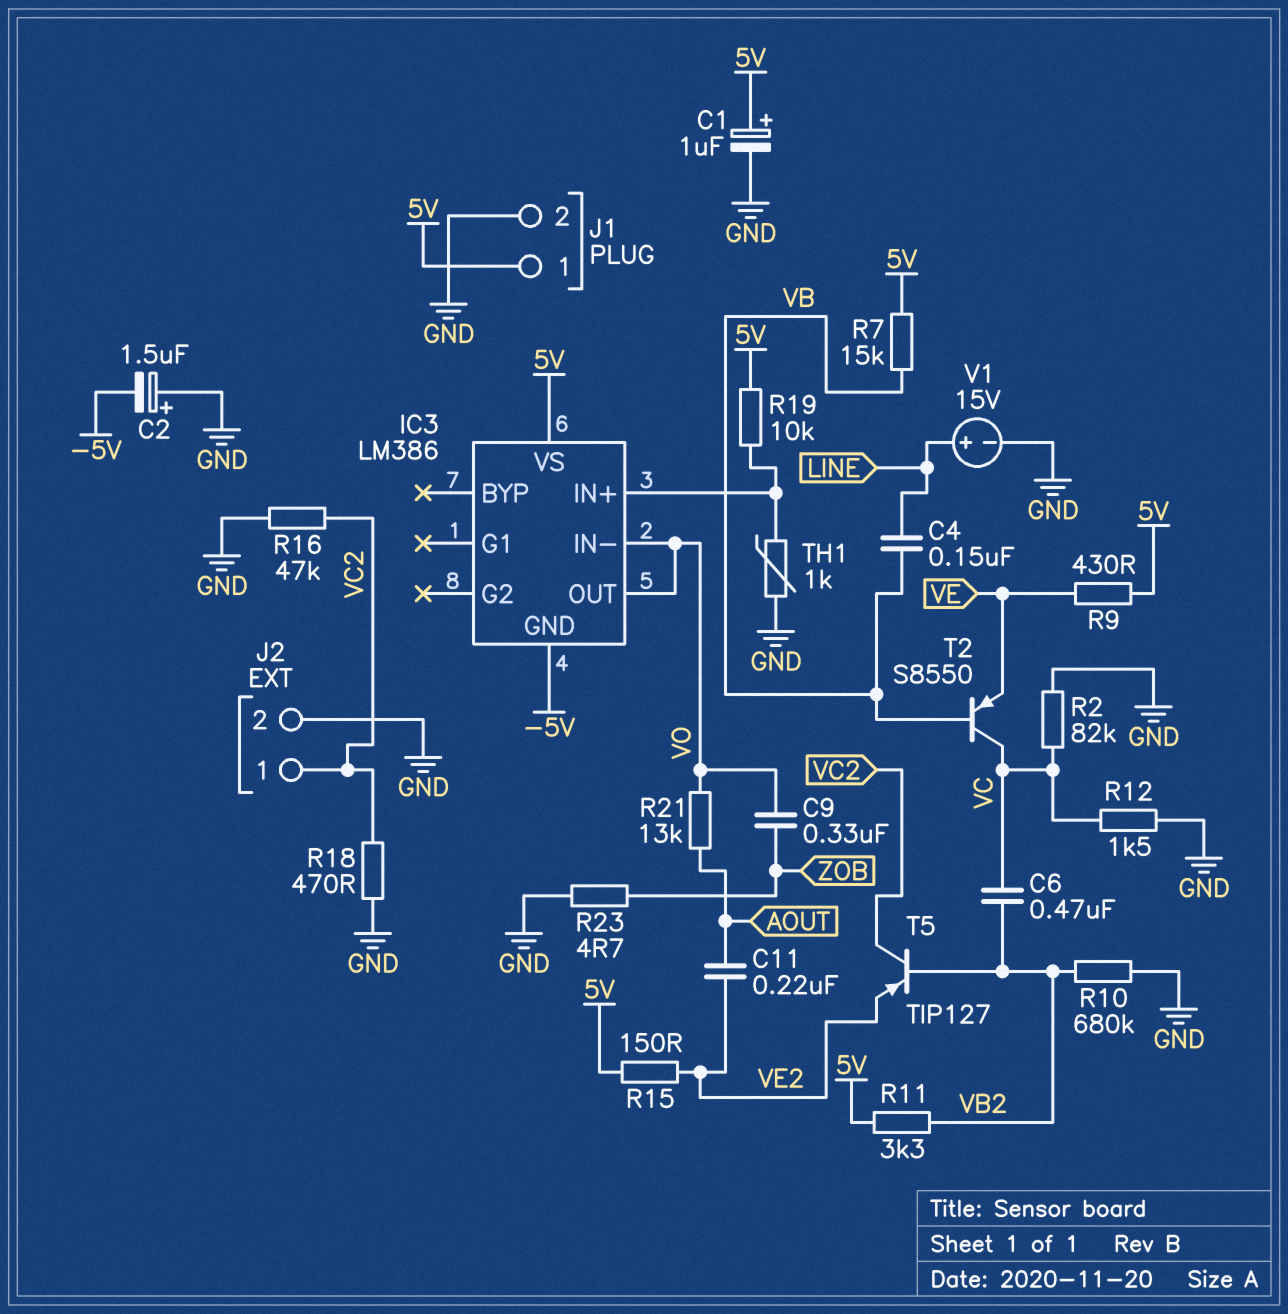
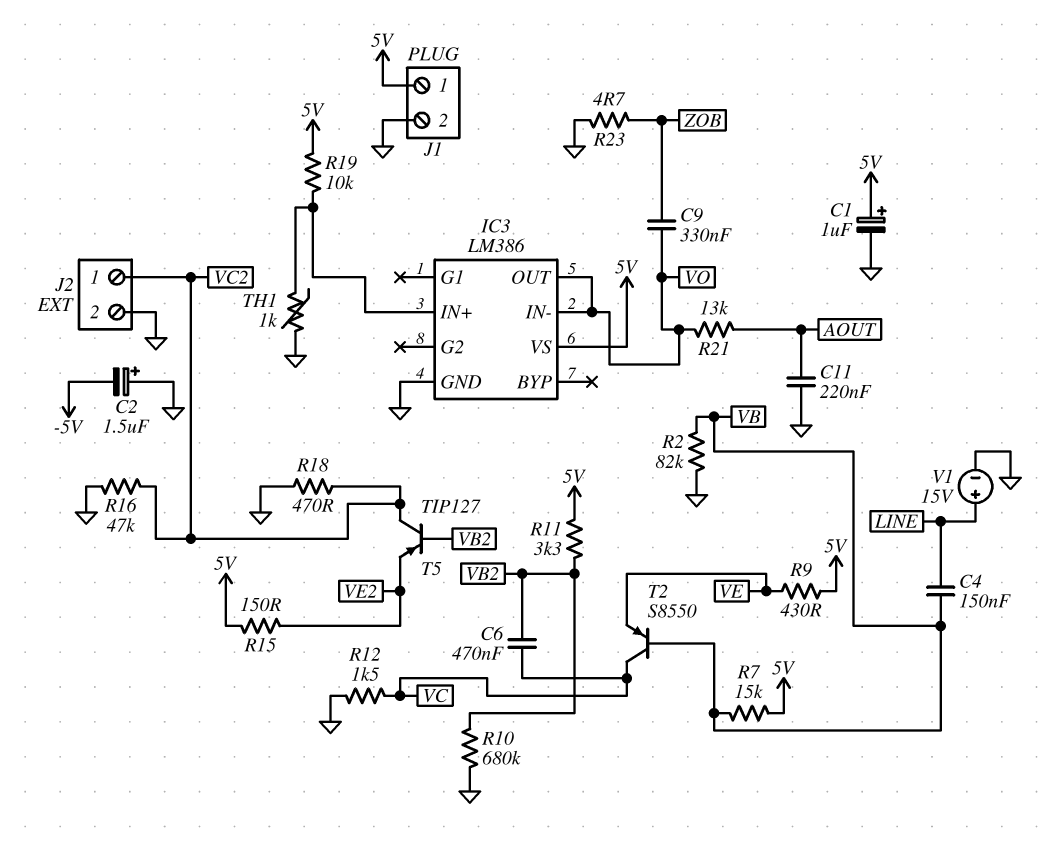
C11: 220nF (AOUT, VE2) -> 220nF (AOUT, GND)
IC3 pin GND: -5V -> GND
R2: 82k (GND, VC) -> 82k (GND, VB)

